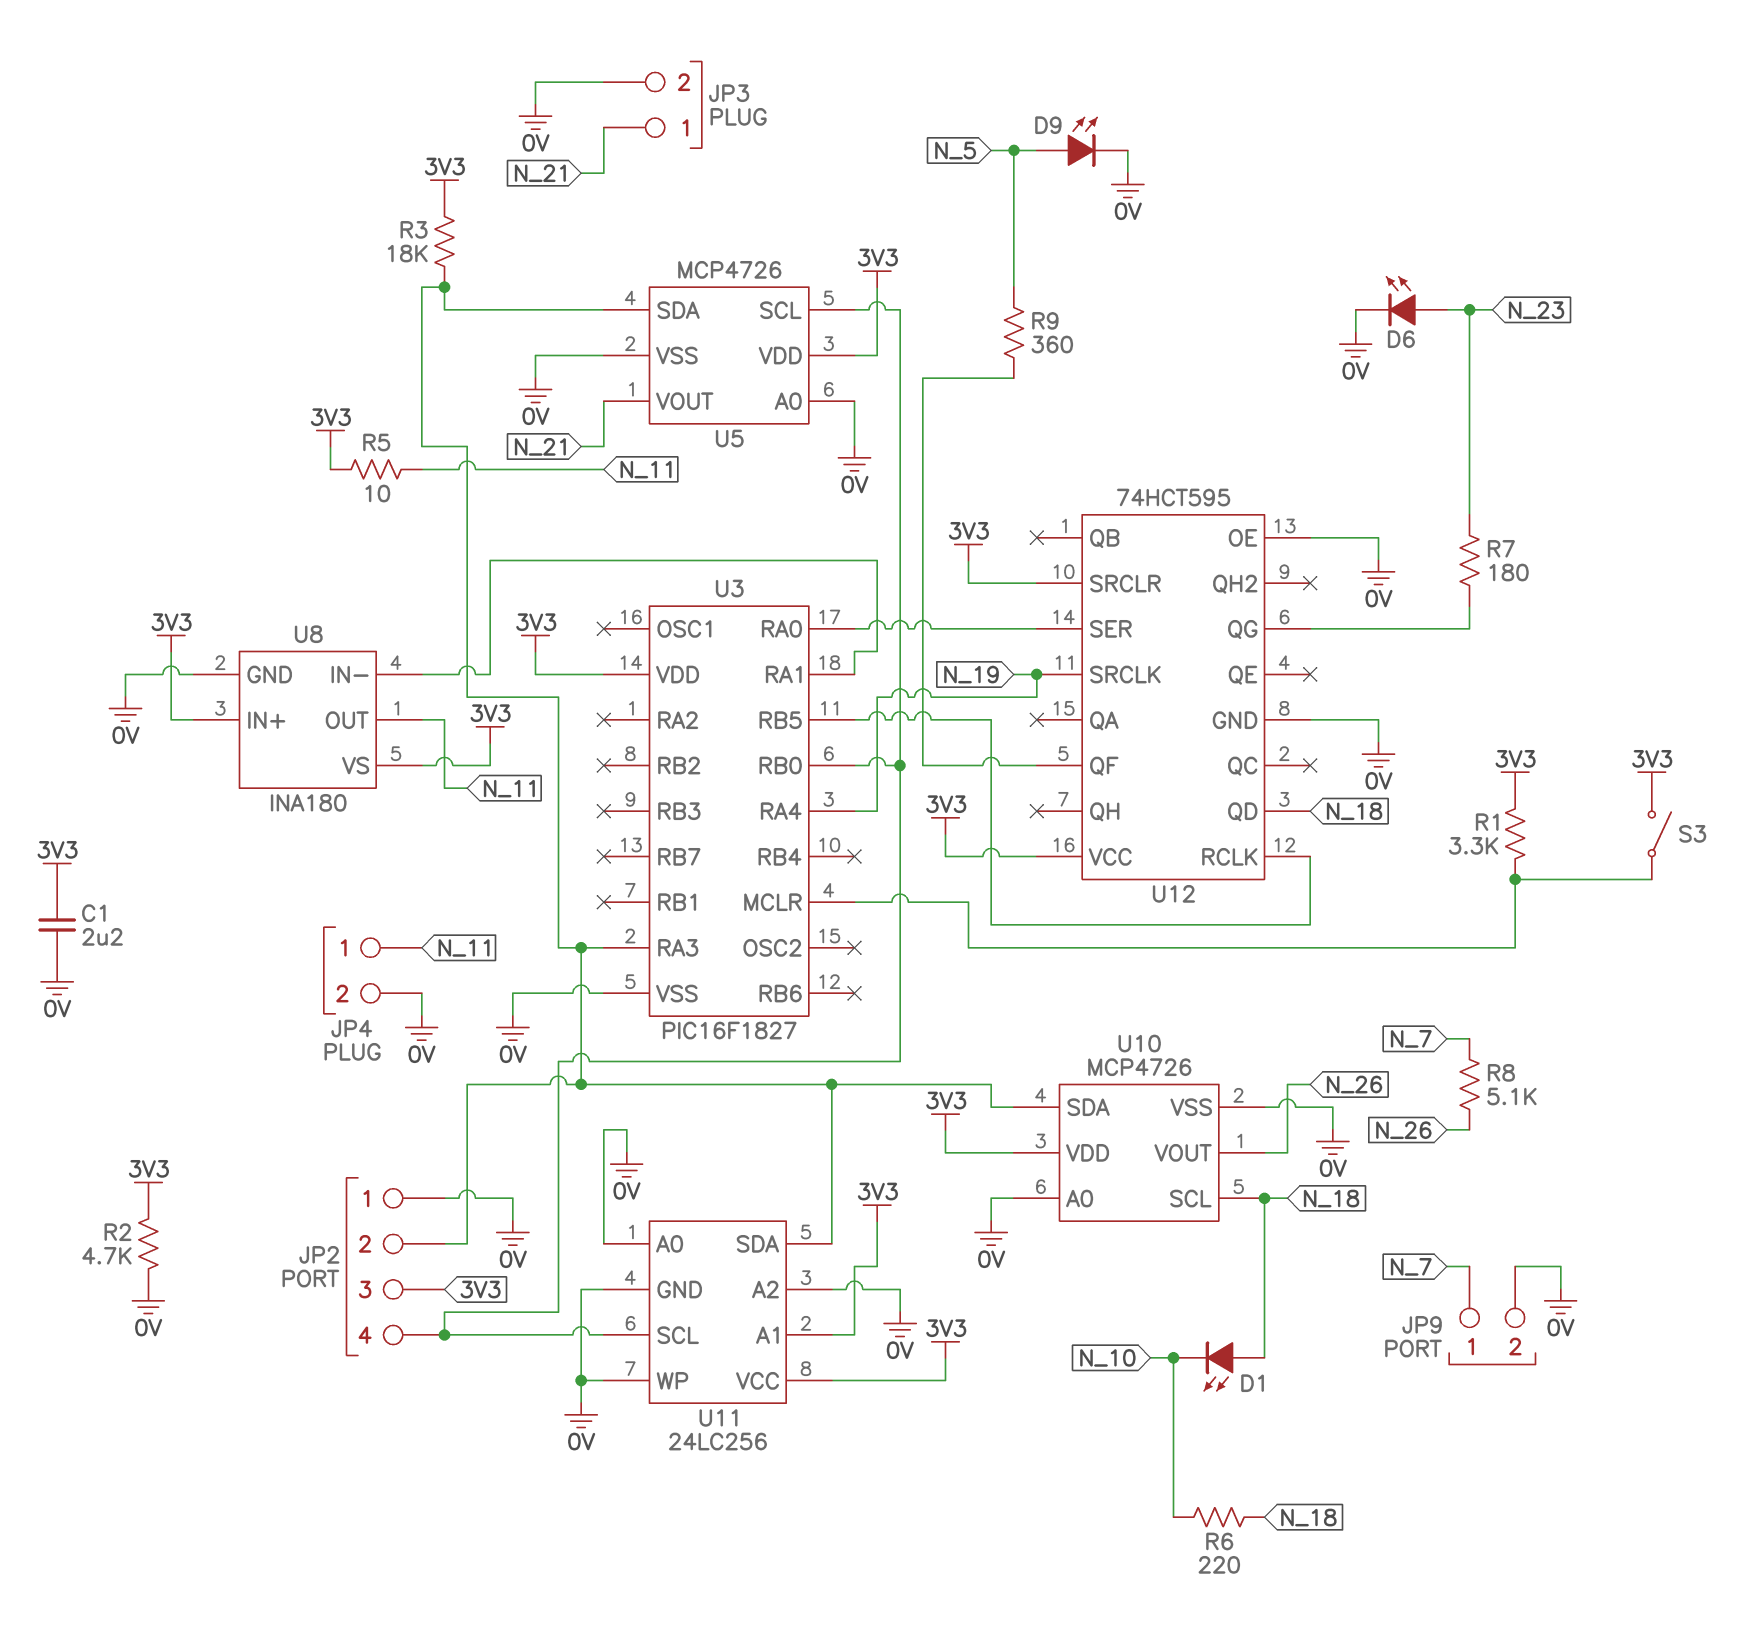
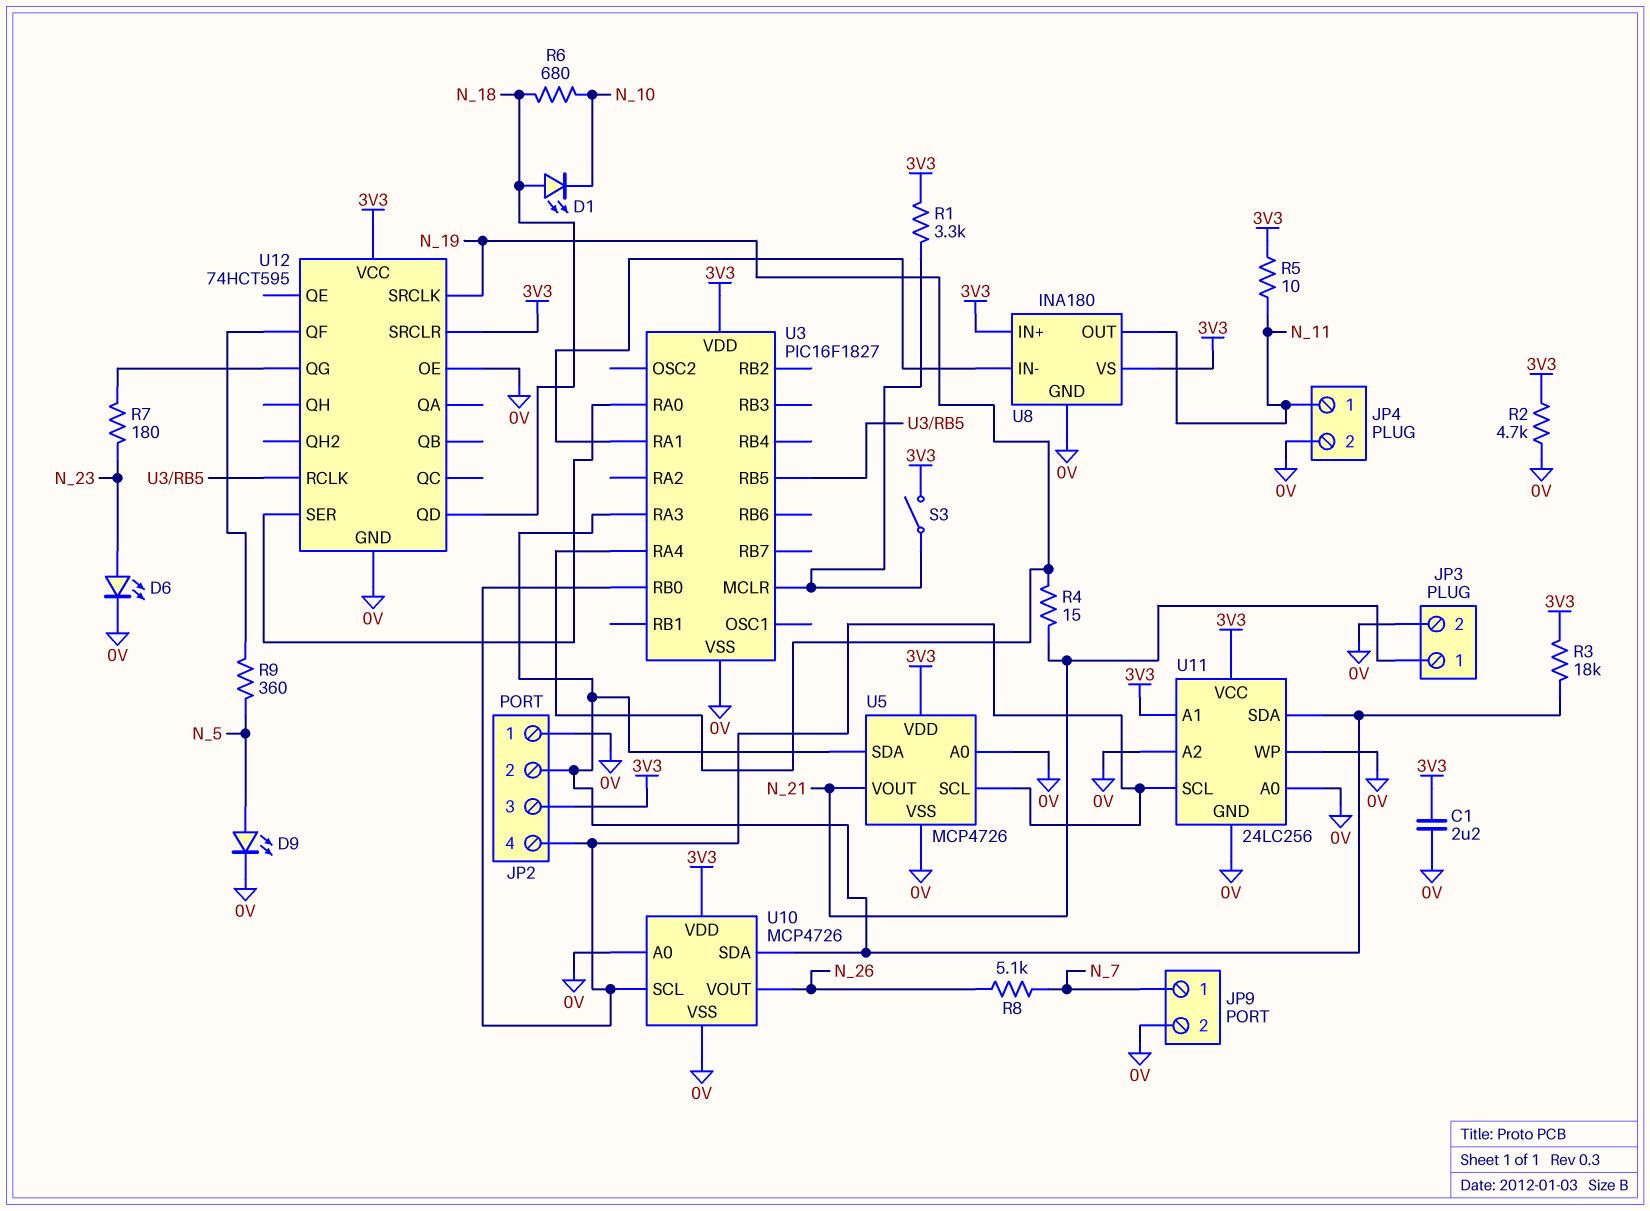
R4: none -> 15 (N_19, N_21)
R6: 220 (N_10, N_18) -> 680 (N_10, N_18)
U10 pin SCL: N_18 -> JP2/4

